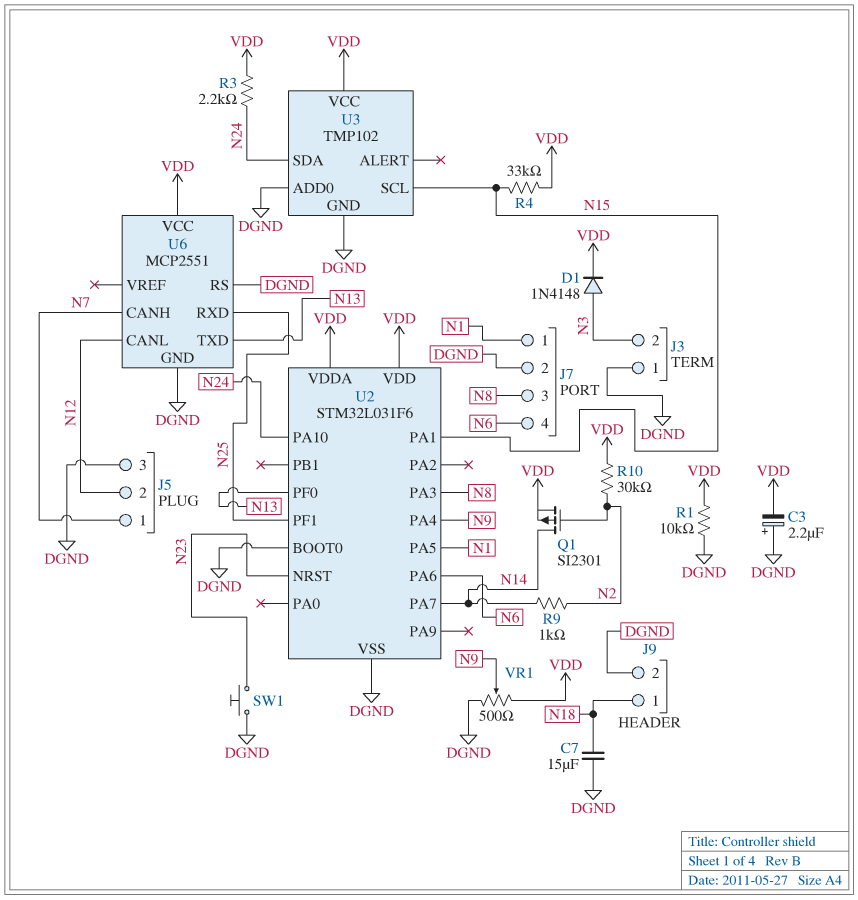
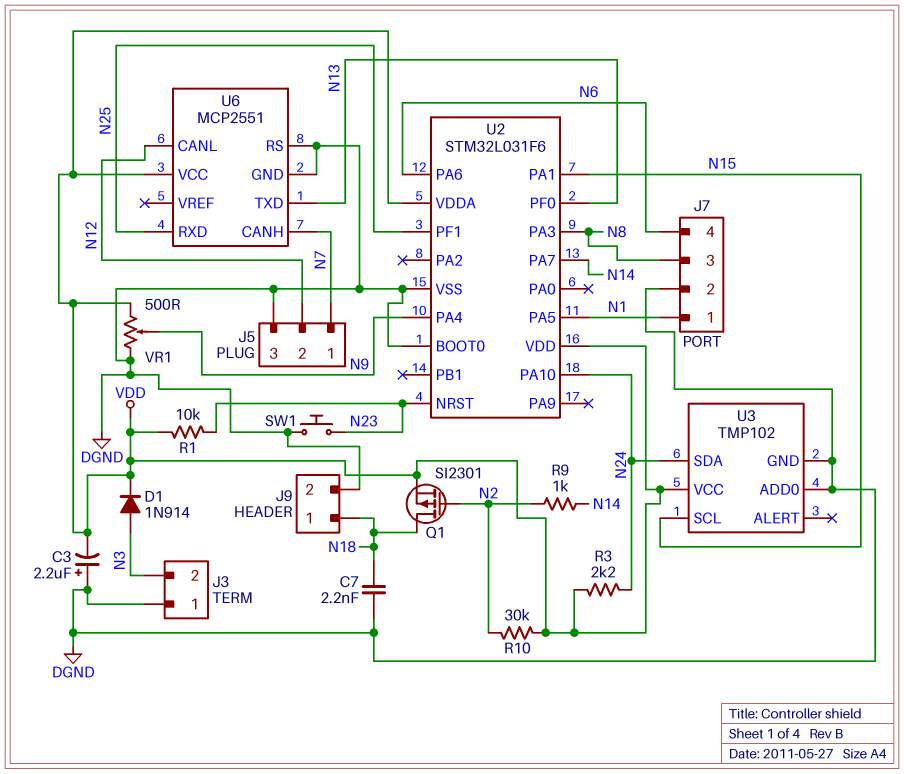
C7: 15uF (DGND, N18) -> 2.2nF (DGND, N18)
D1: diode 1N4148 (A N3, K VDD) -> diode 1N914 (A N3, K VDD)
Q1: PMOS SI2301 (G N2, D N14, S VDD) -> PMOS SI2301 (G N2, D N18, S VDD)
R1: 10k (DGND, VDD) -> 10k (N23, VDD)
R4: 33k (N15, VDD) -> none

